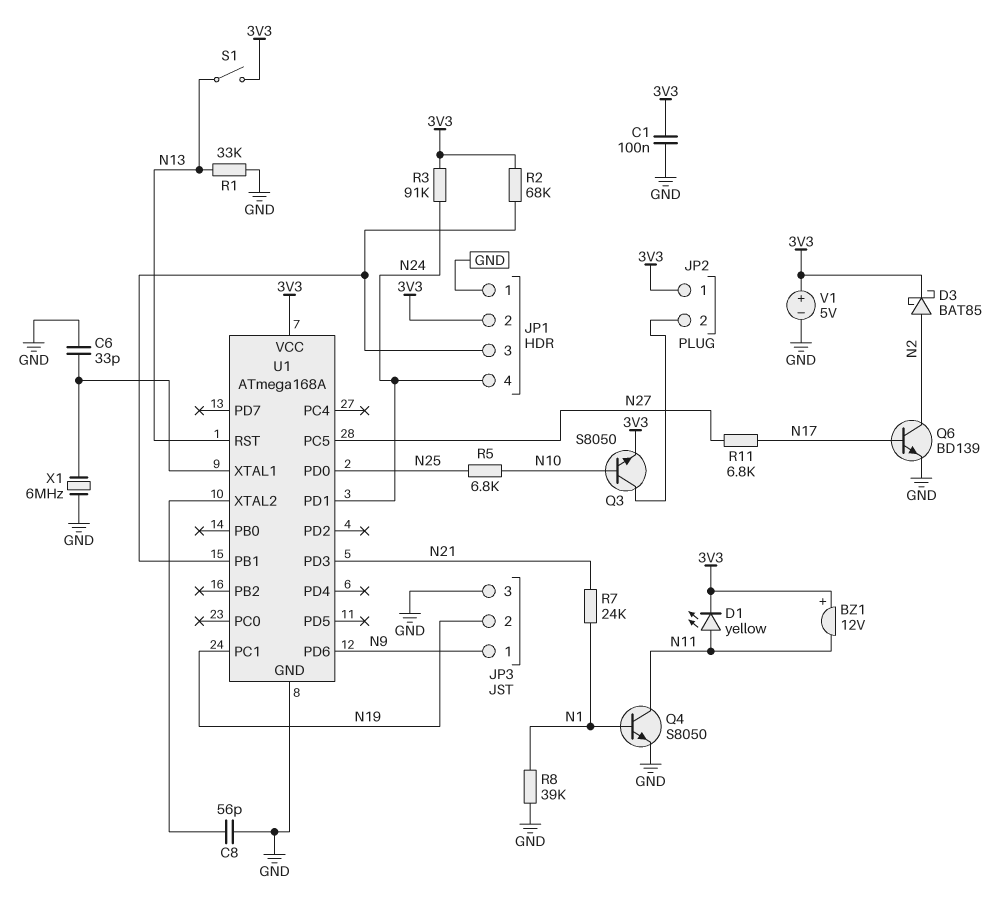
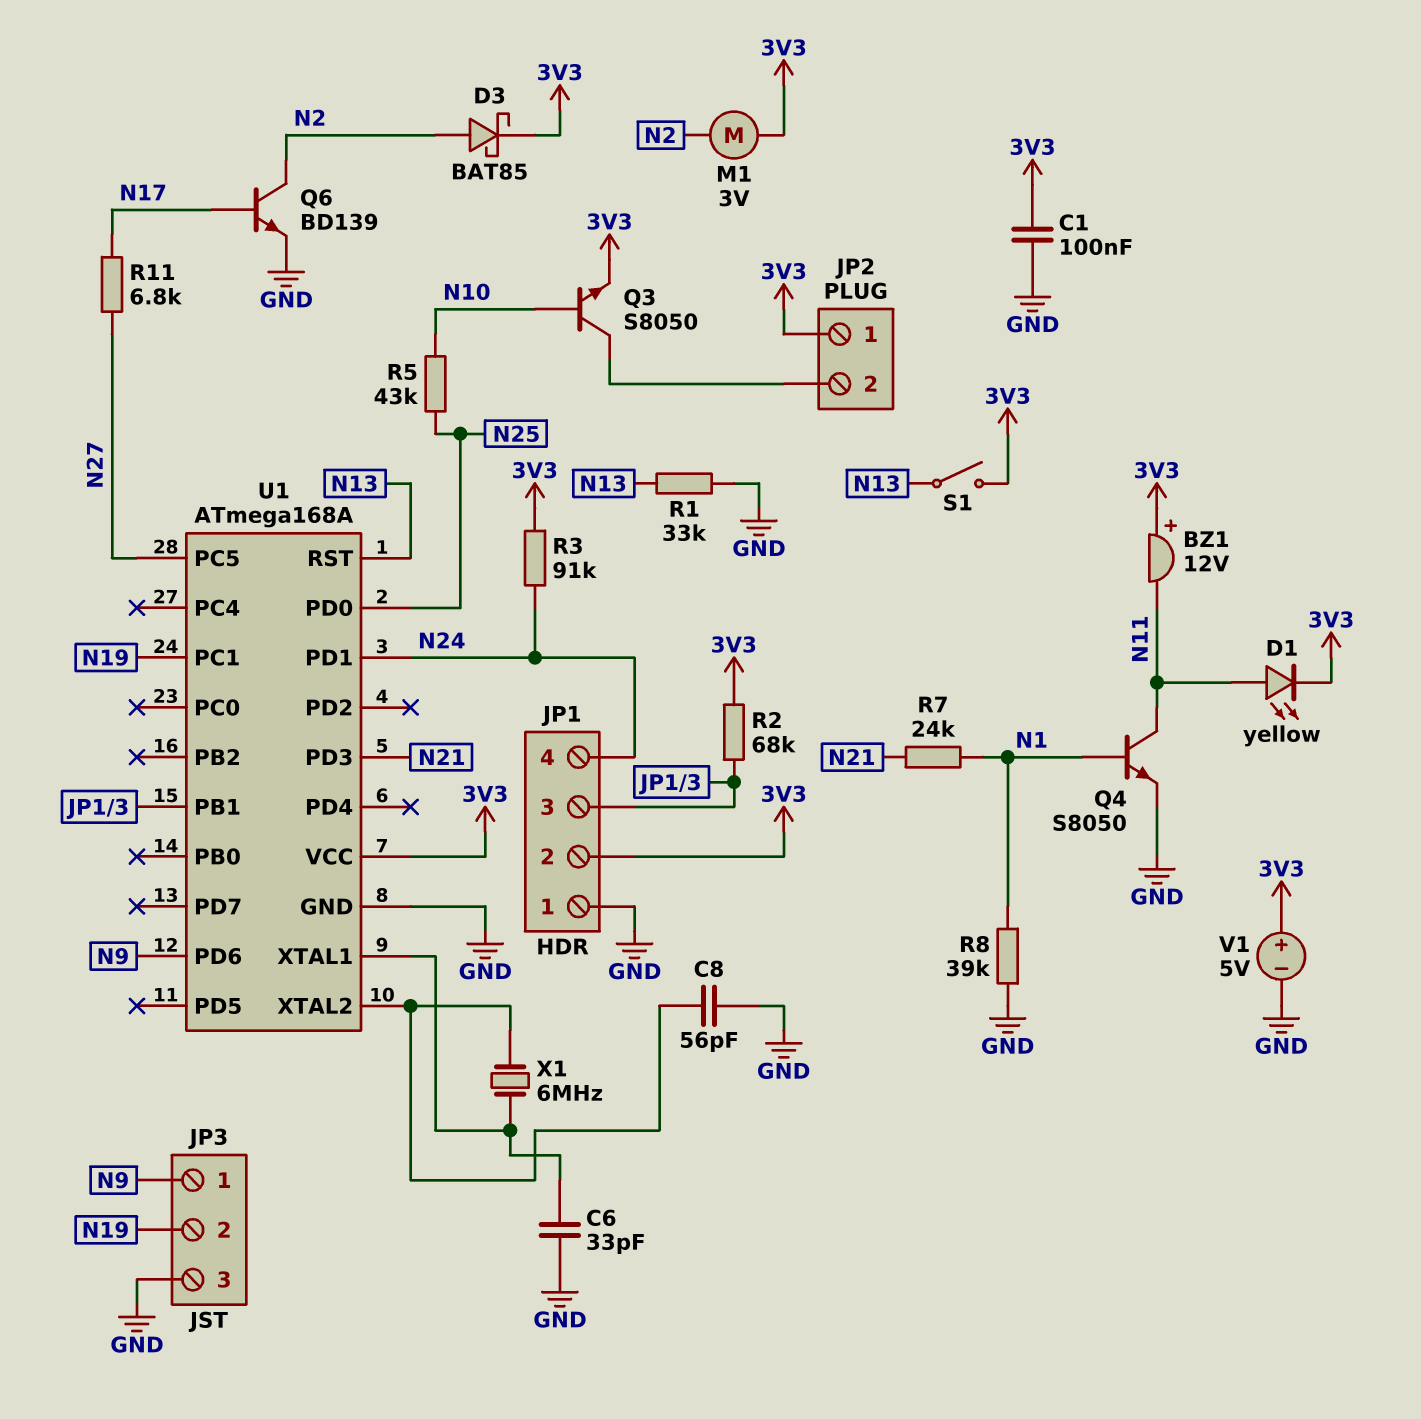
M1: none -> motor 3V (3V3, N2)
R5: 6.8k (N10, N25) -> 43k (N10, N25)
X1: 6MHz (GND, U1/XTAL1) -> 6MHz (U1/XTAL1, U1/XTAL2)

